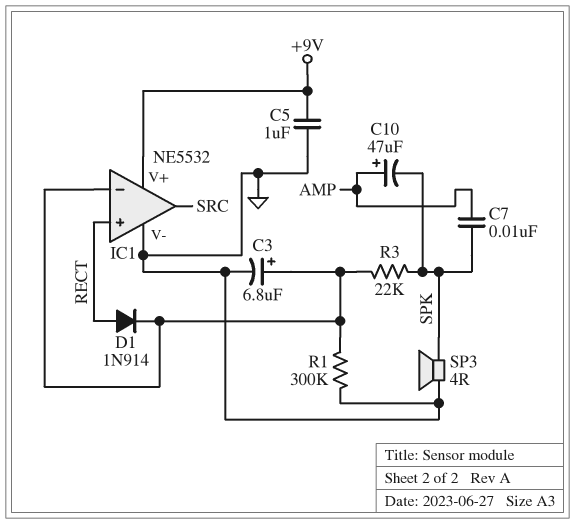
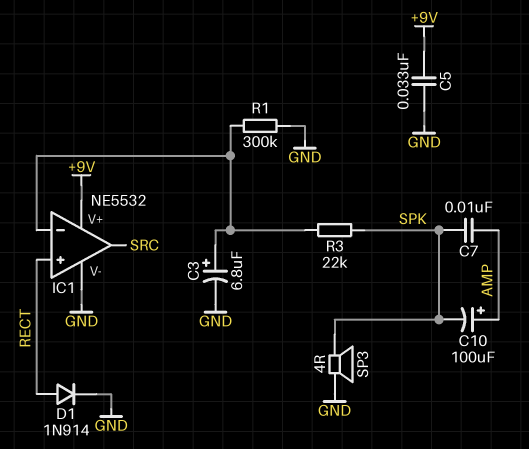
C5: 1uF (+9V, GND) -> 33nF (+9V, GND)
C10: 47uF (plus AMP, minus SPK) -> 100uF (plus AMP, minus SPK)
D1: diode 1N914 (A RECT, K IC1/in-) -> diode 1N914 (A RECT, K GND)

